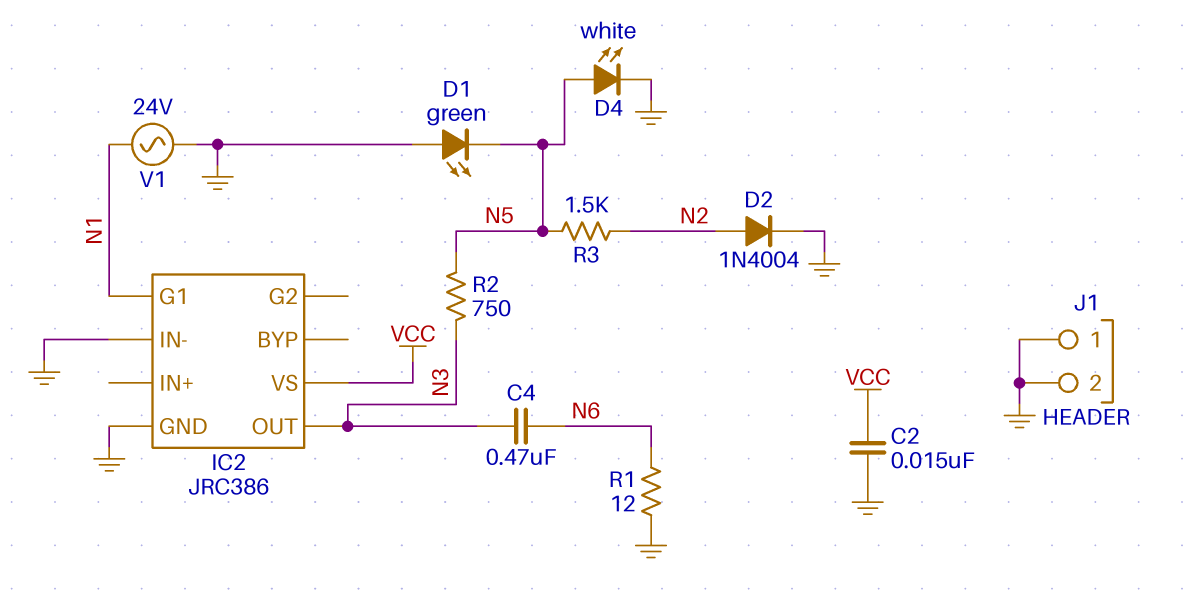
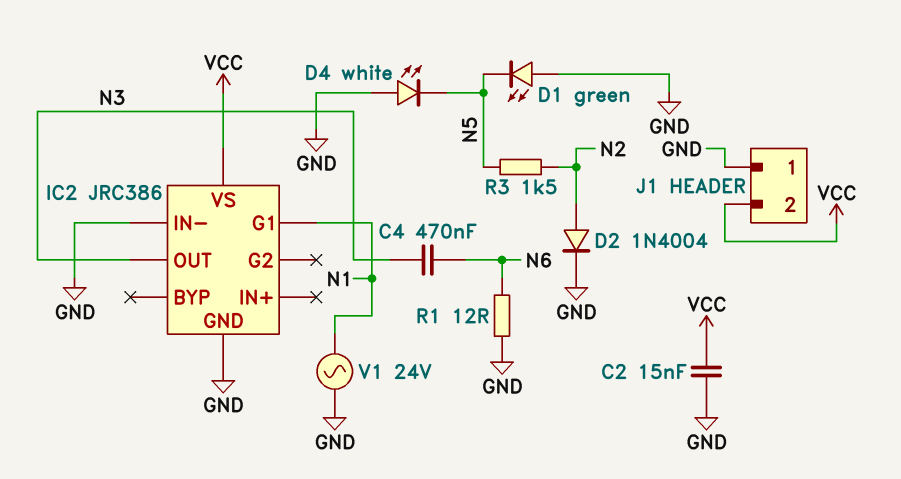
D4: LED white (A N5, K GND) -> LED white (A GND, K N5)
J1 pin 2: GND -> VCC
R2: 750 (N3, N5) -> none

